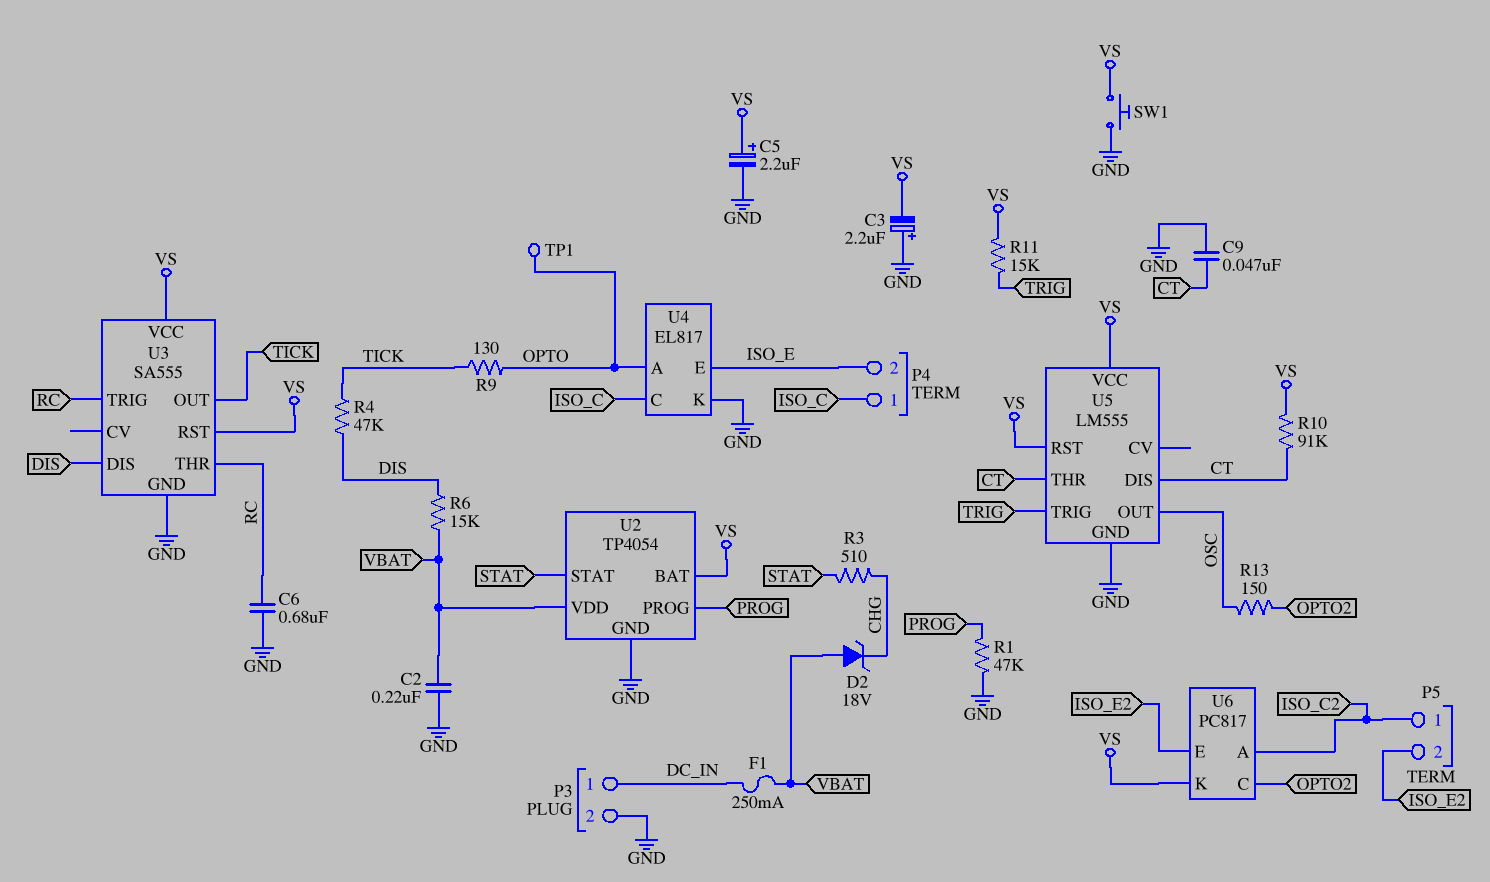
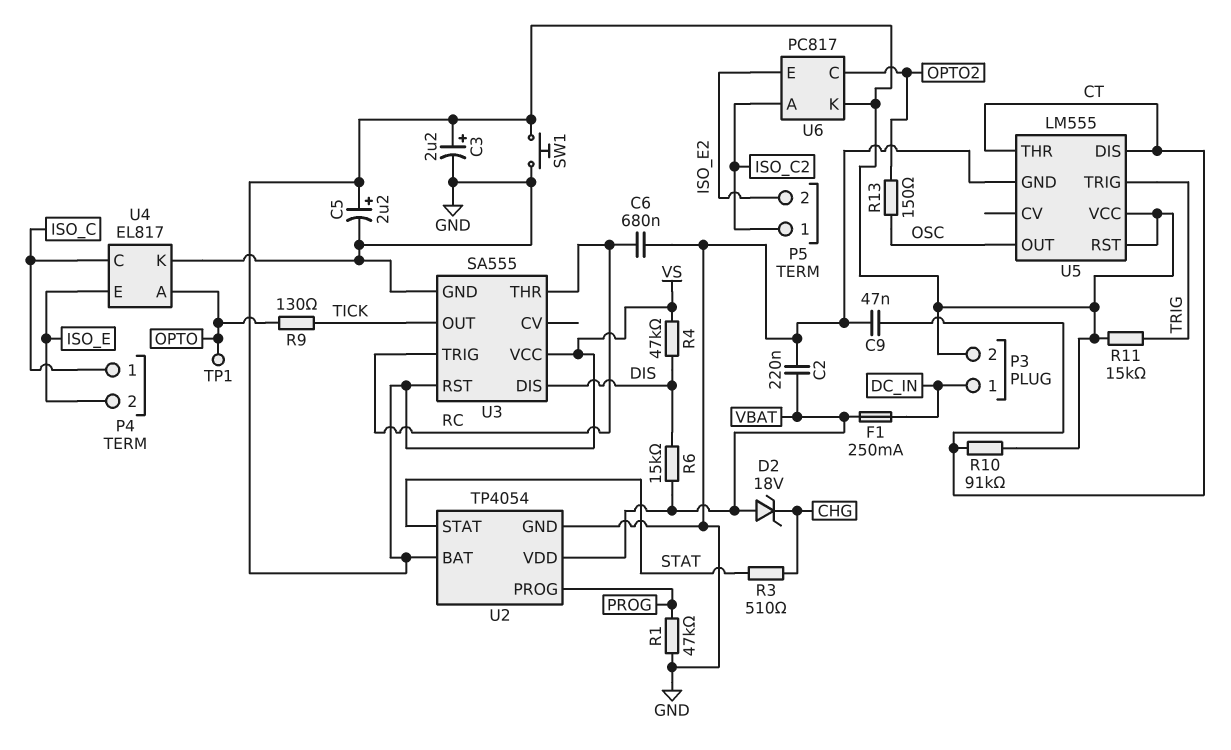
C3: 2.2uF (plus GND, minus VS) -> 2.2uF (plus VS, minus GND)
P3 pin 2: GND -> VS
R4: 47k (DIS, TICK) -> 47k (DIS, VS)

